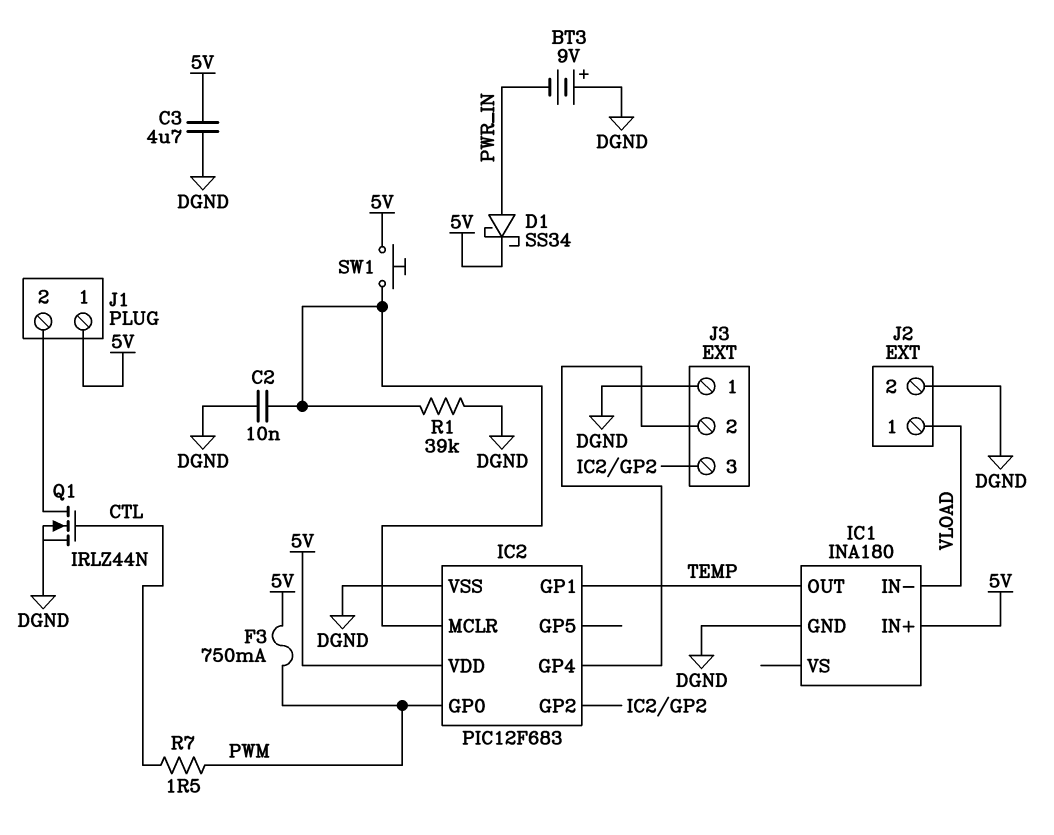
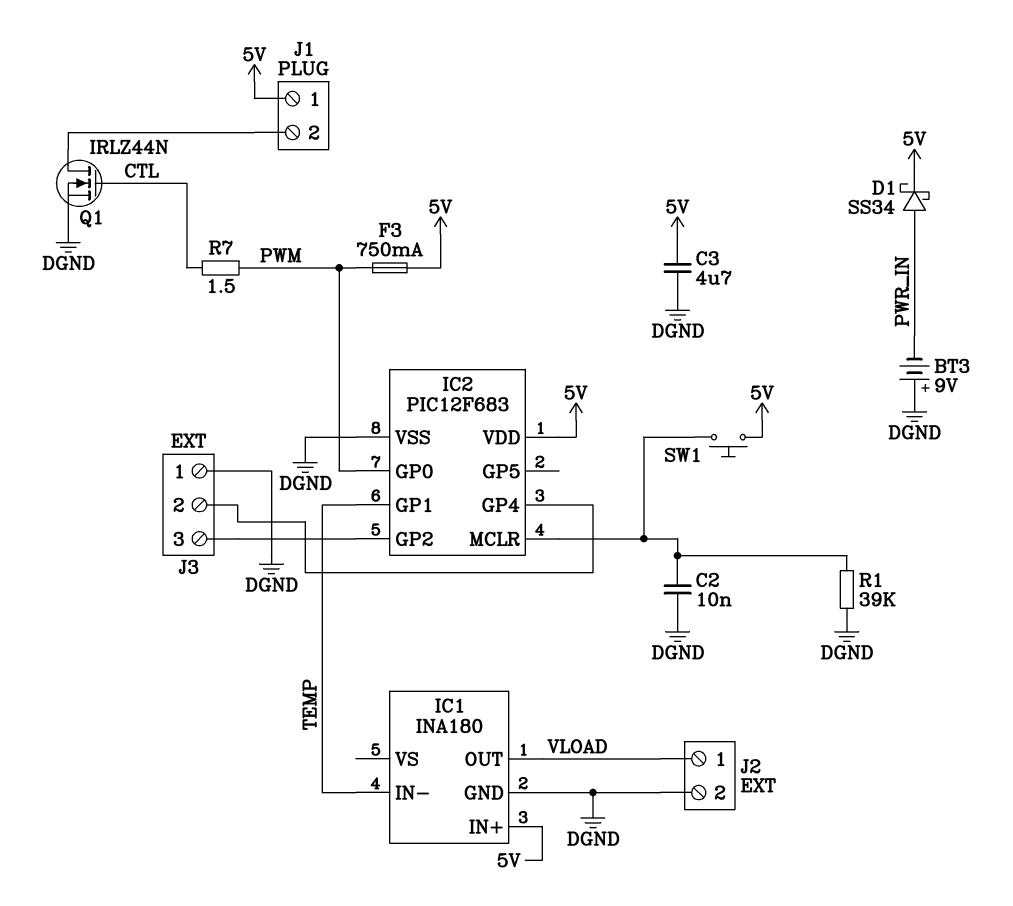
IC1 pin IN-: VLOAD -> TEMP
IC1 pin OUT: TEMP -> VLOAD

